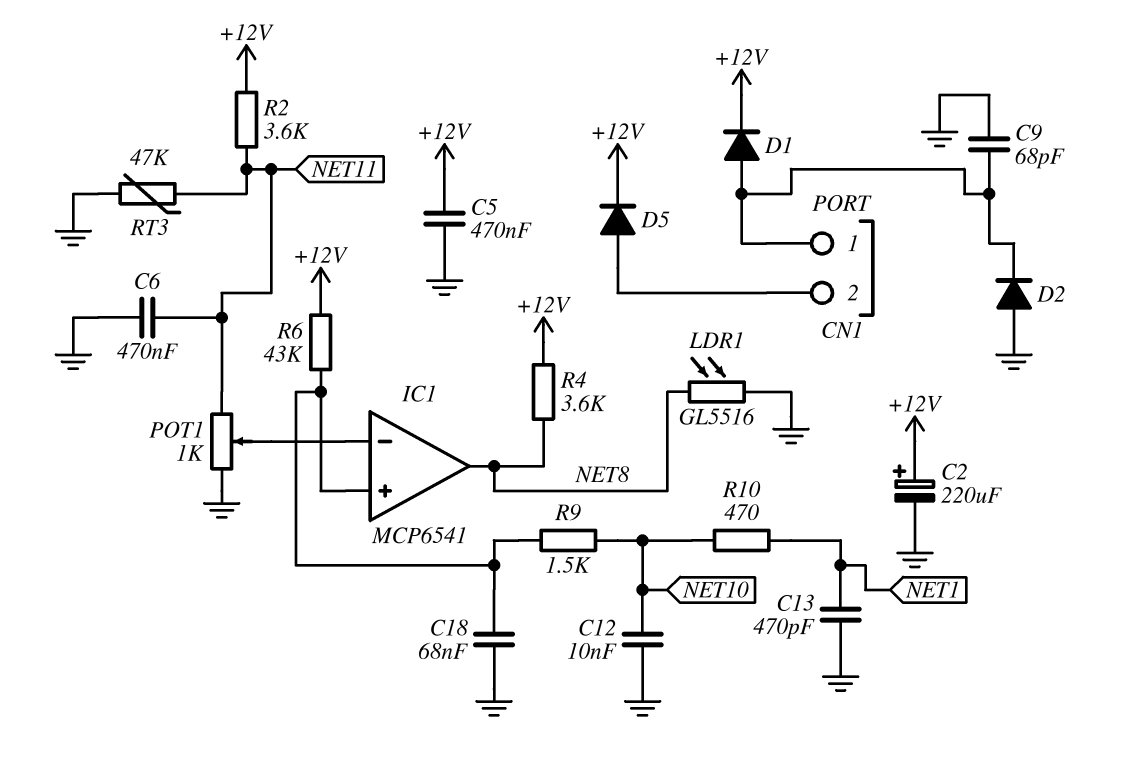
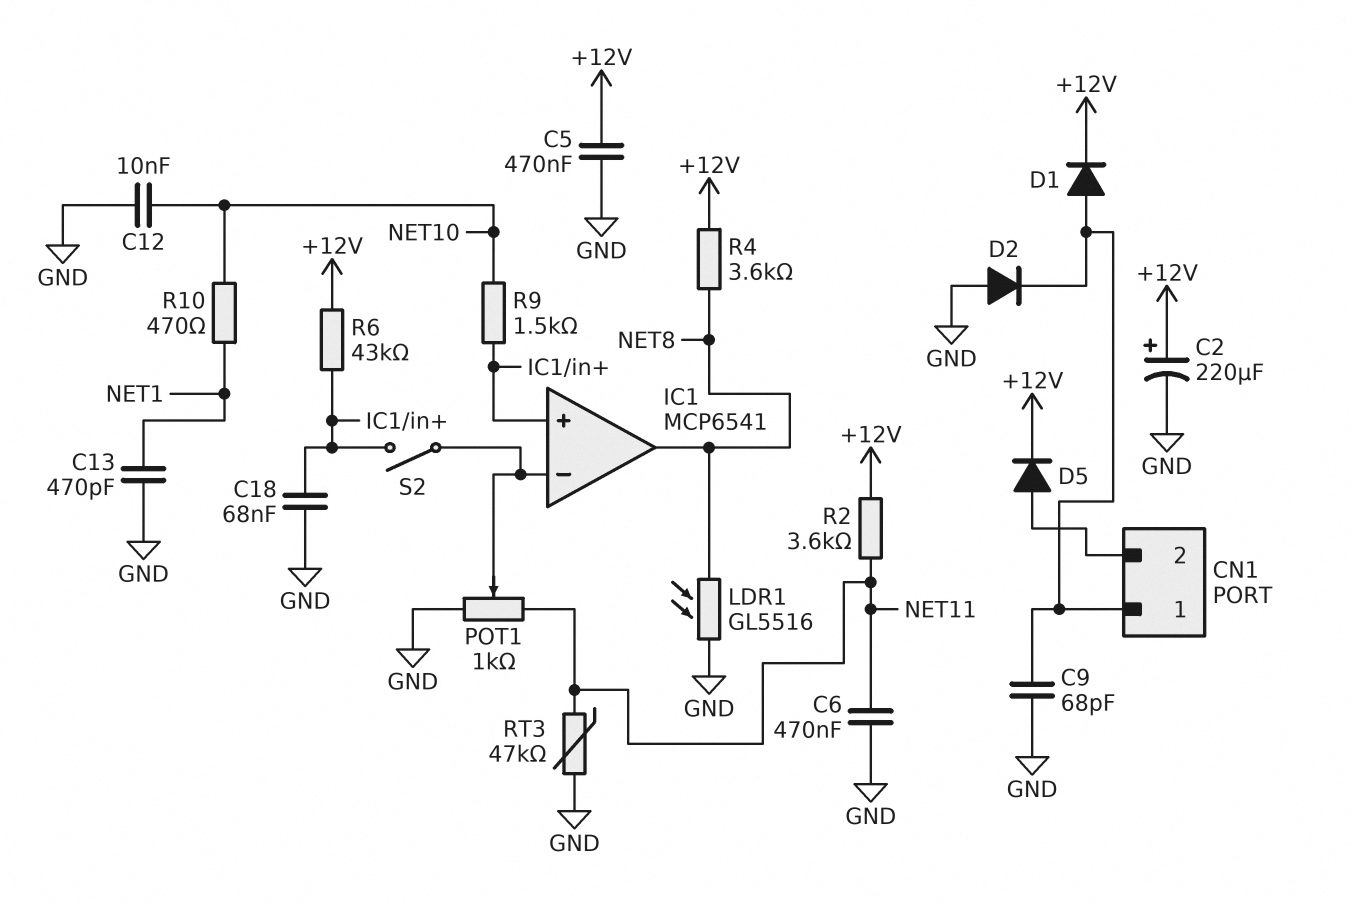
S2: none -> switch (IC1/in+, IC1/in-)

